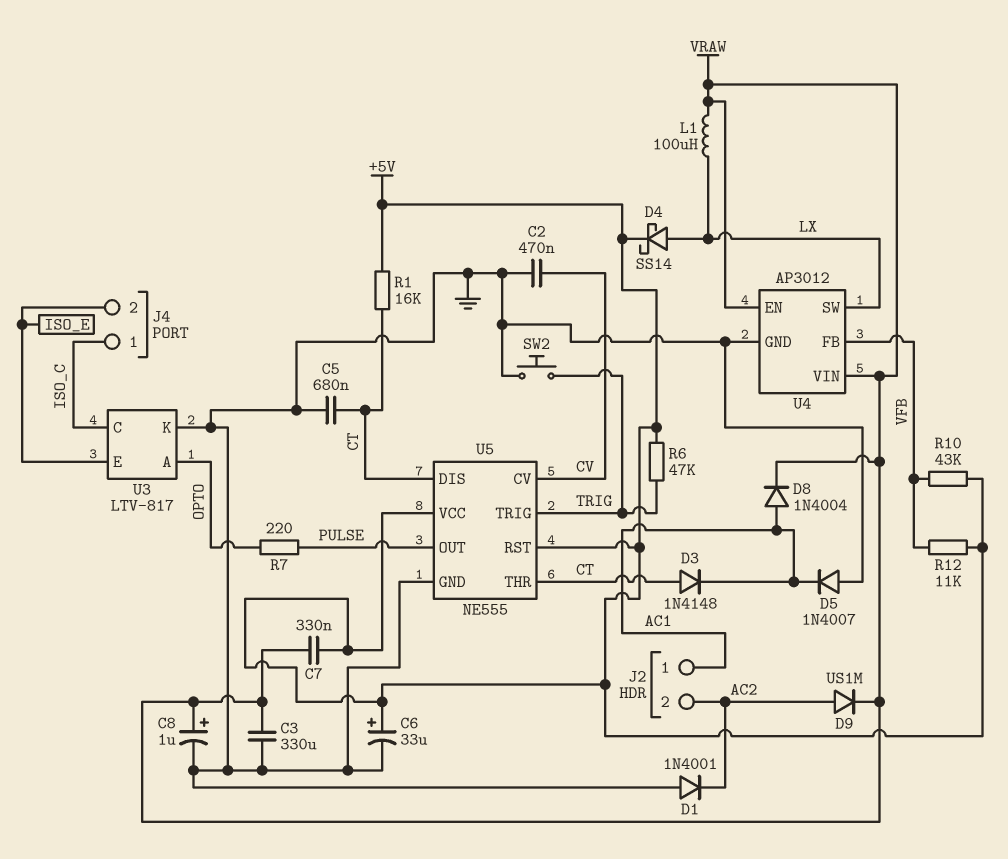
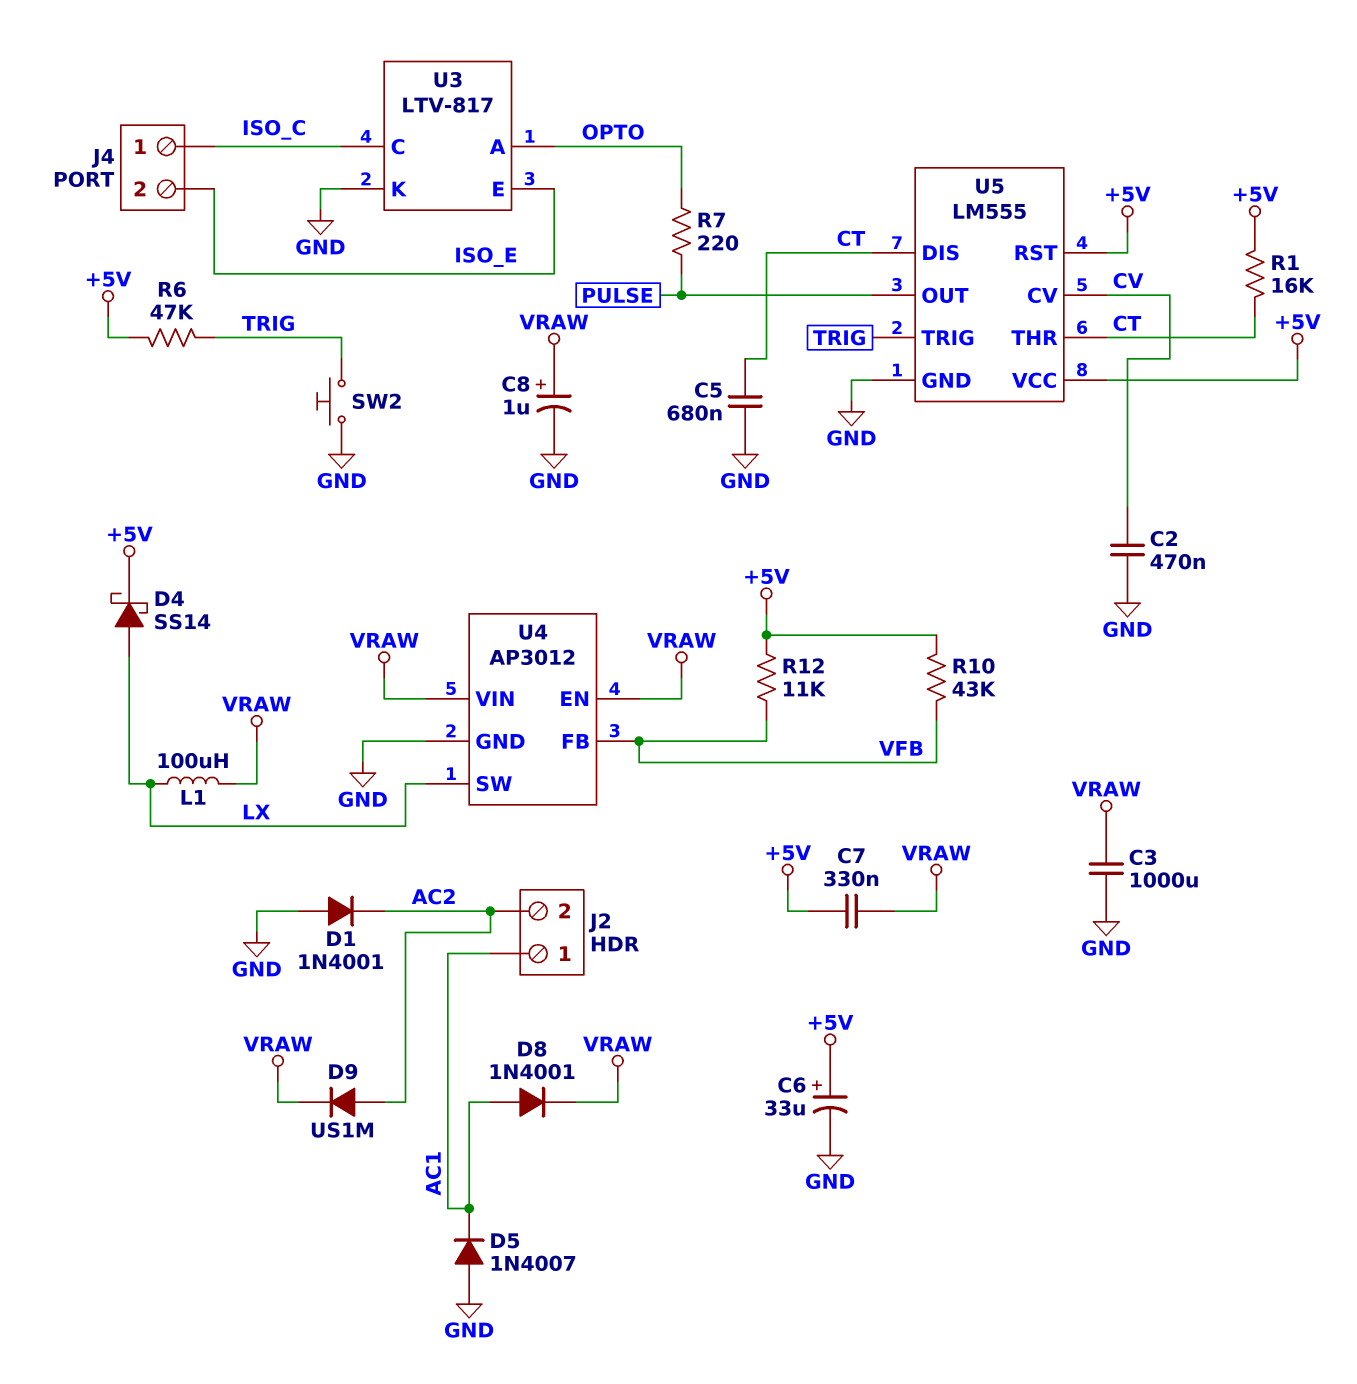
C3: 330uF (GND, VRAW) -> 1000uF (GND, VRAW)
D3: diode 1N4148 (A CT, K AC1) -> none
D8: diode 1N4004 (A AC1, K VRAW) -> diode 1N4001 (A AC1, K VRAW)
U5: NE555 -> LM555

